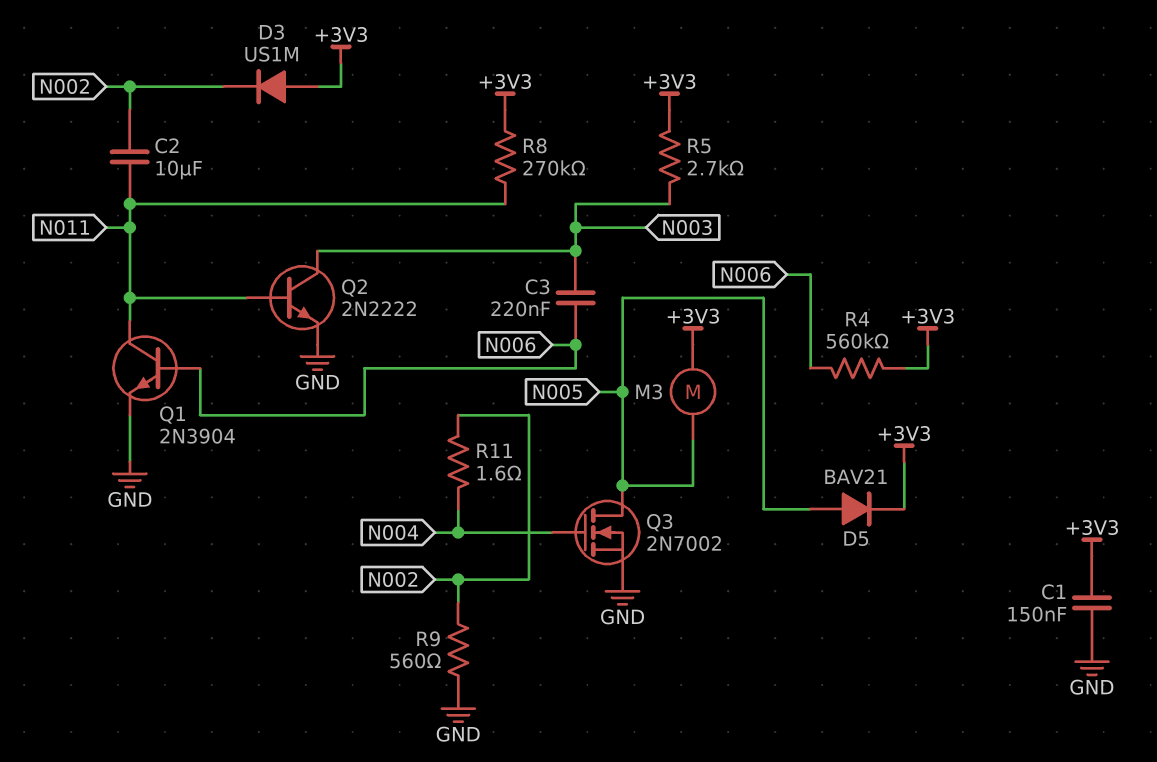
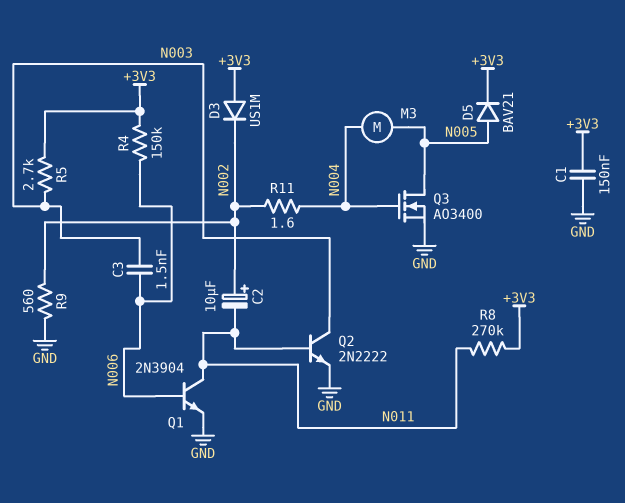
C2: 10uF (N002, N011) -> 10uF (plus N002, minus N011)
C3: 220nF (N003, N006) -> 1.5nF (N003, N006)
M3: motor (+3V3, N005) -> motor (N004, N005)
Q3: NMOS 2N7002 (G N004, D N005, S GND) -> NMOS AO3400 (G N004, D N005, S GND)
R4: 560k (+3V3, N006) -> 150k (+3V3, N006)

